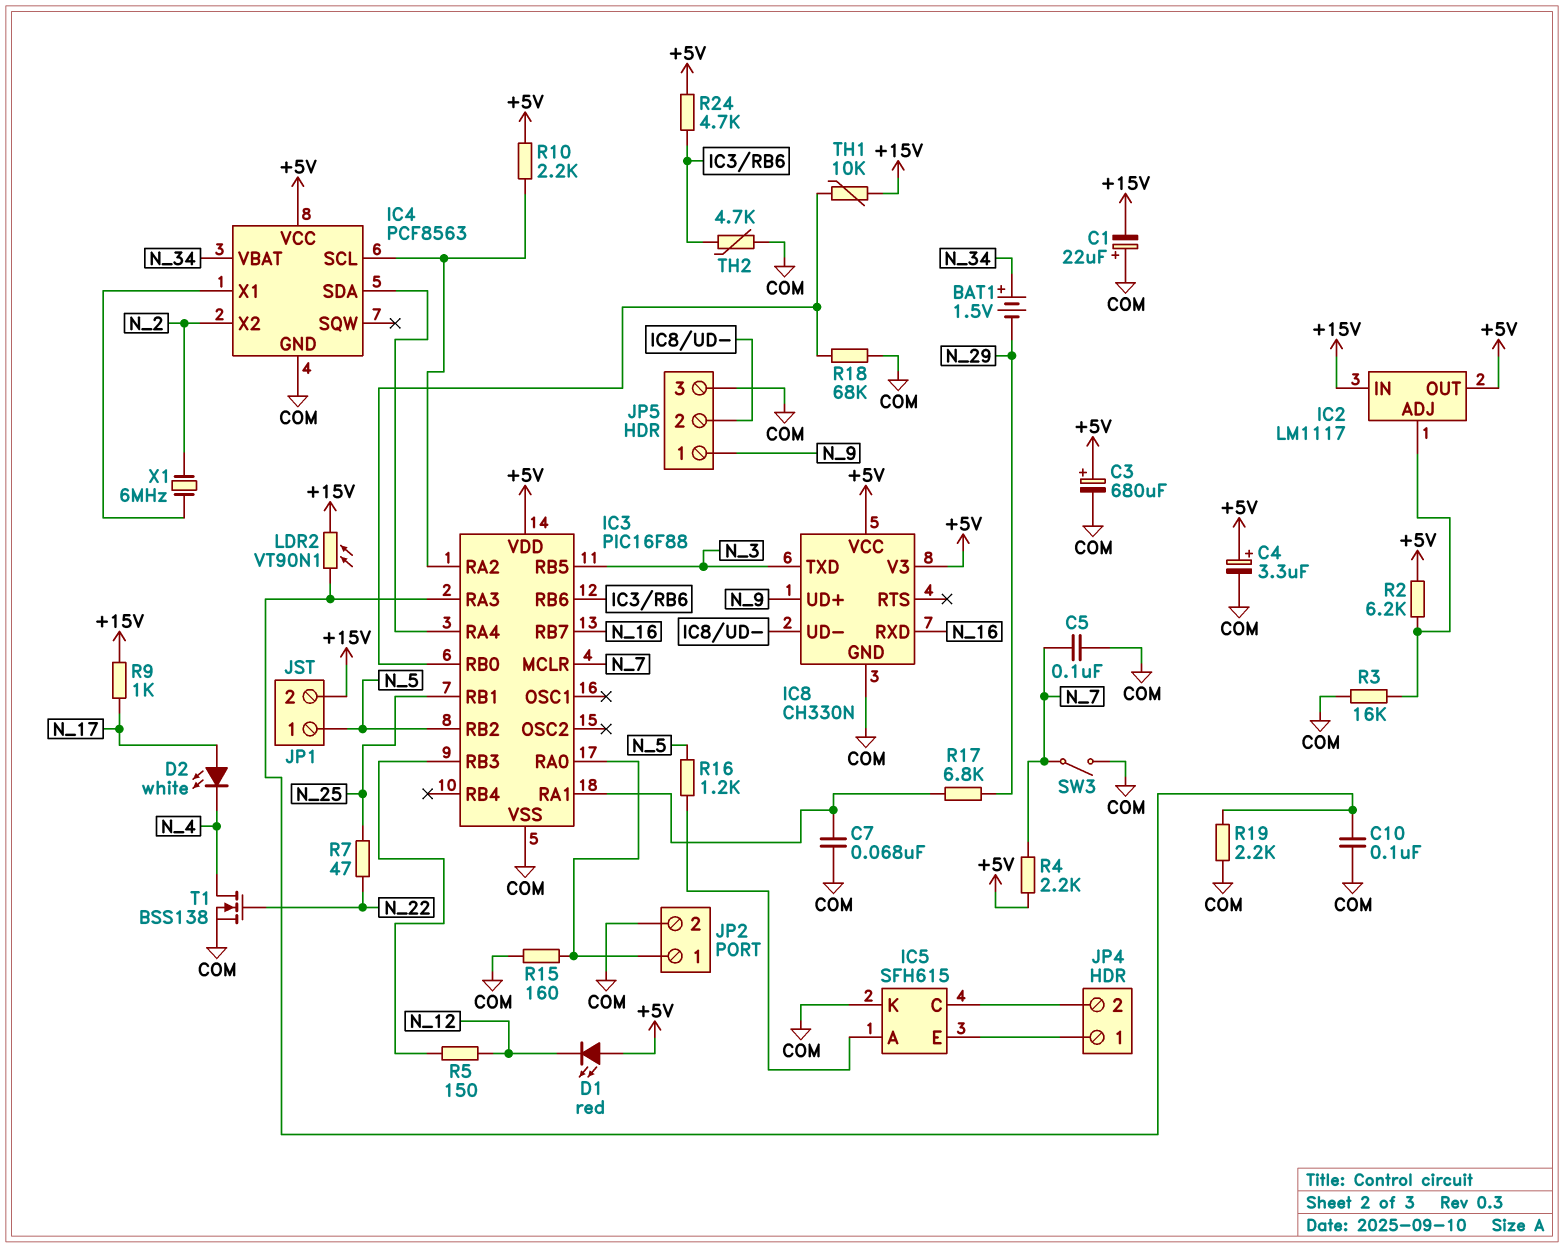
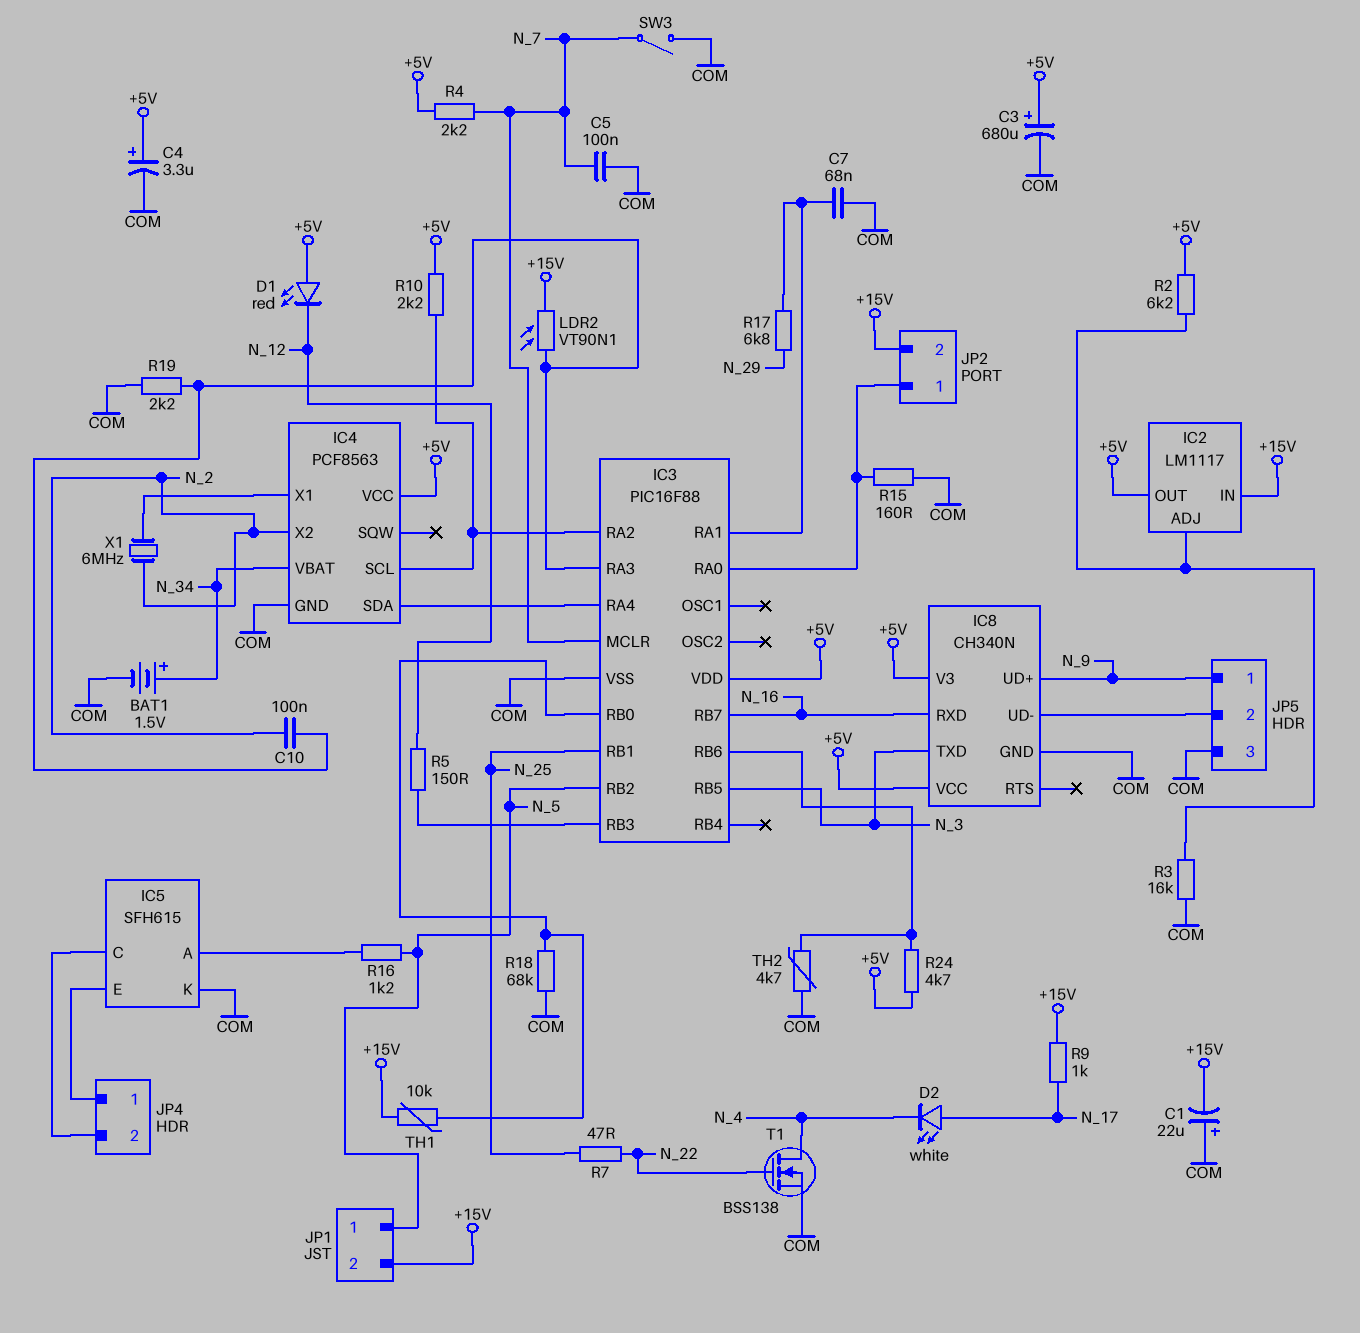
BAT1: 1.5V (plus N_34, minus N_29) -> 1.5V (plus N_34, minus COM)
C10: 100nF (COM, IC3/RA3) -> 100nF (IC3/RA3, N_2)
IC8: CH330N -> CH340N
JP2 pin 2: COM -> +15V

